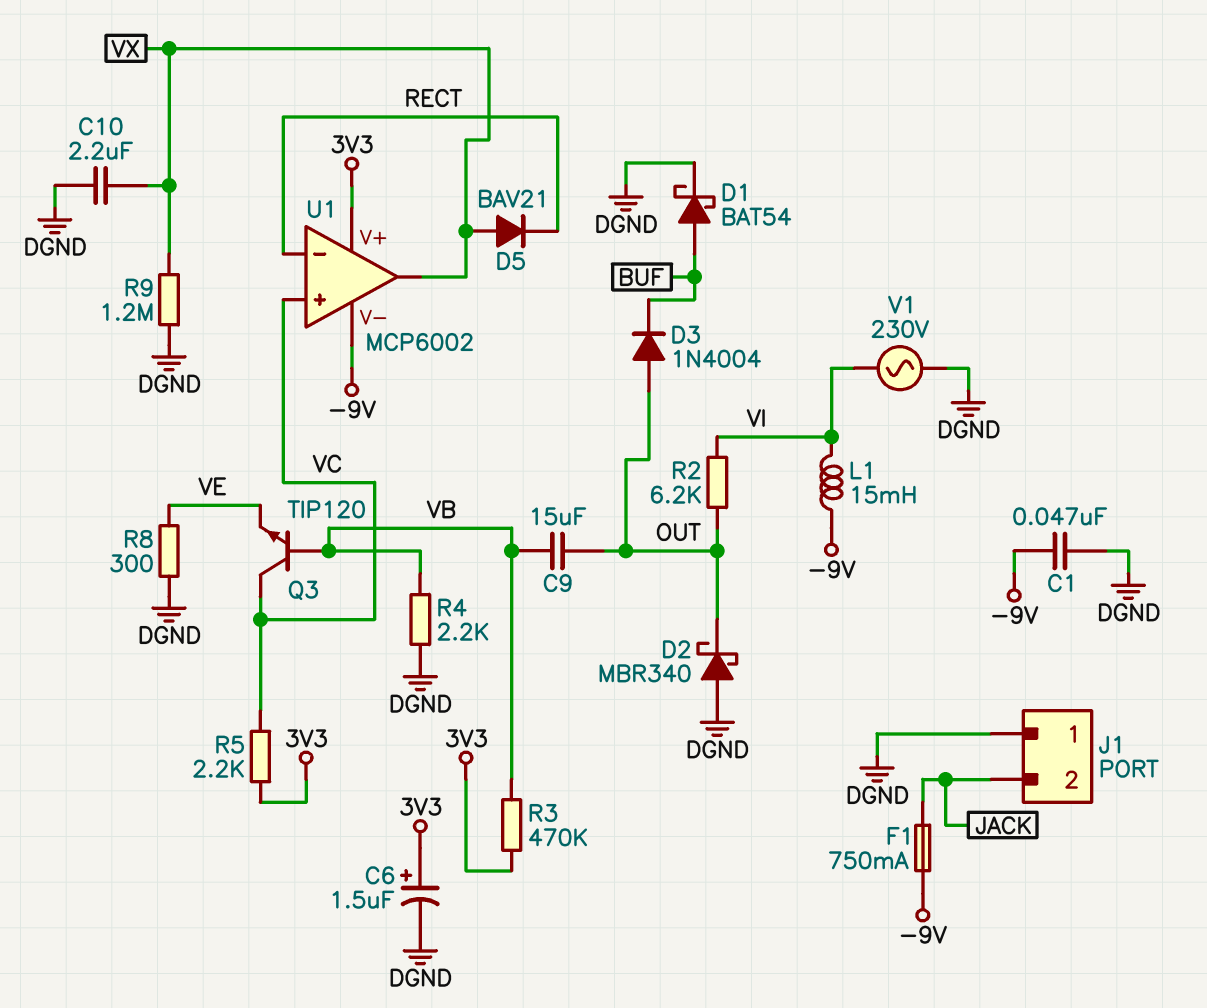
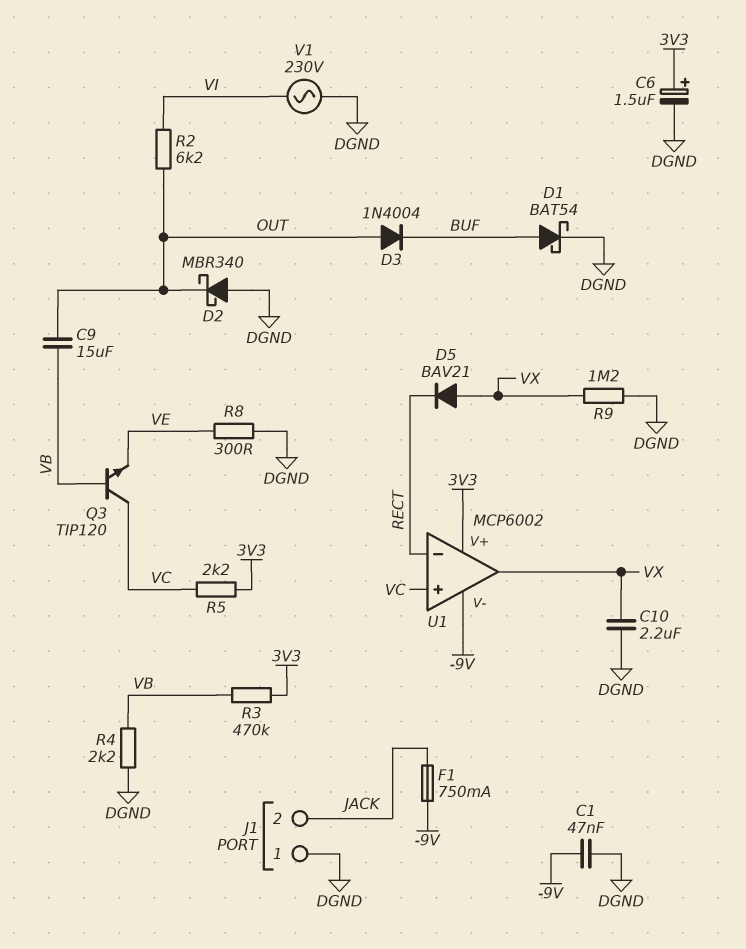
L1: 15mH (-9V, VI) -> none

